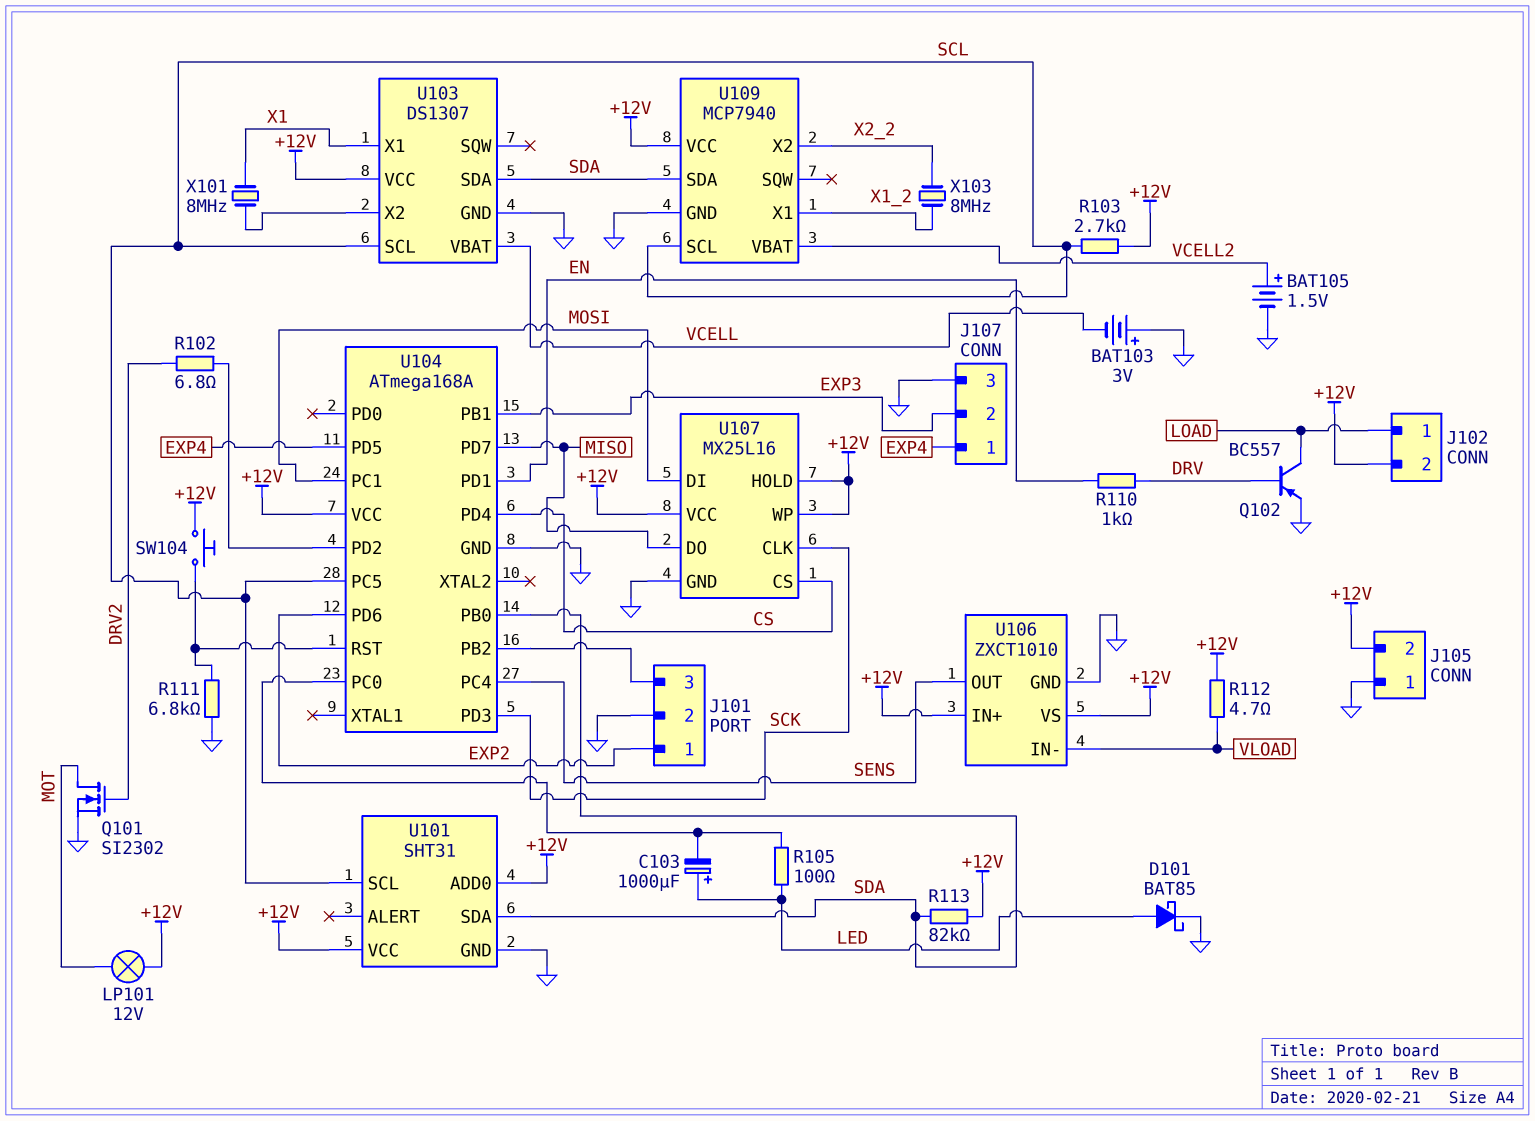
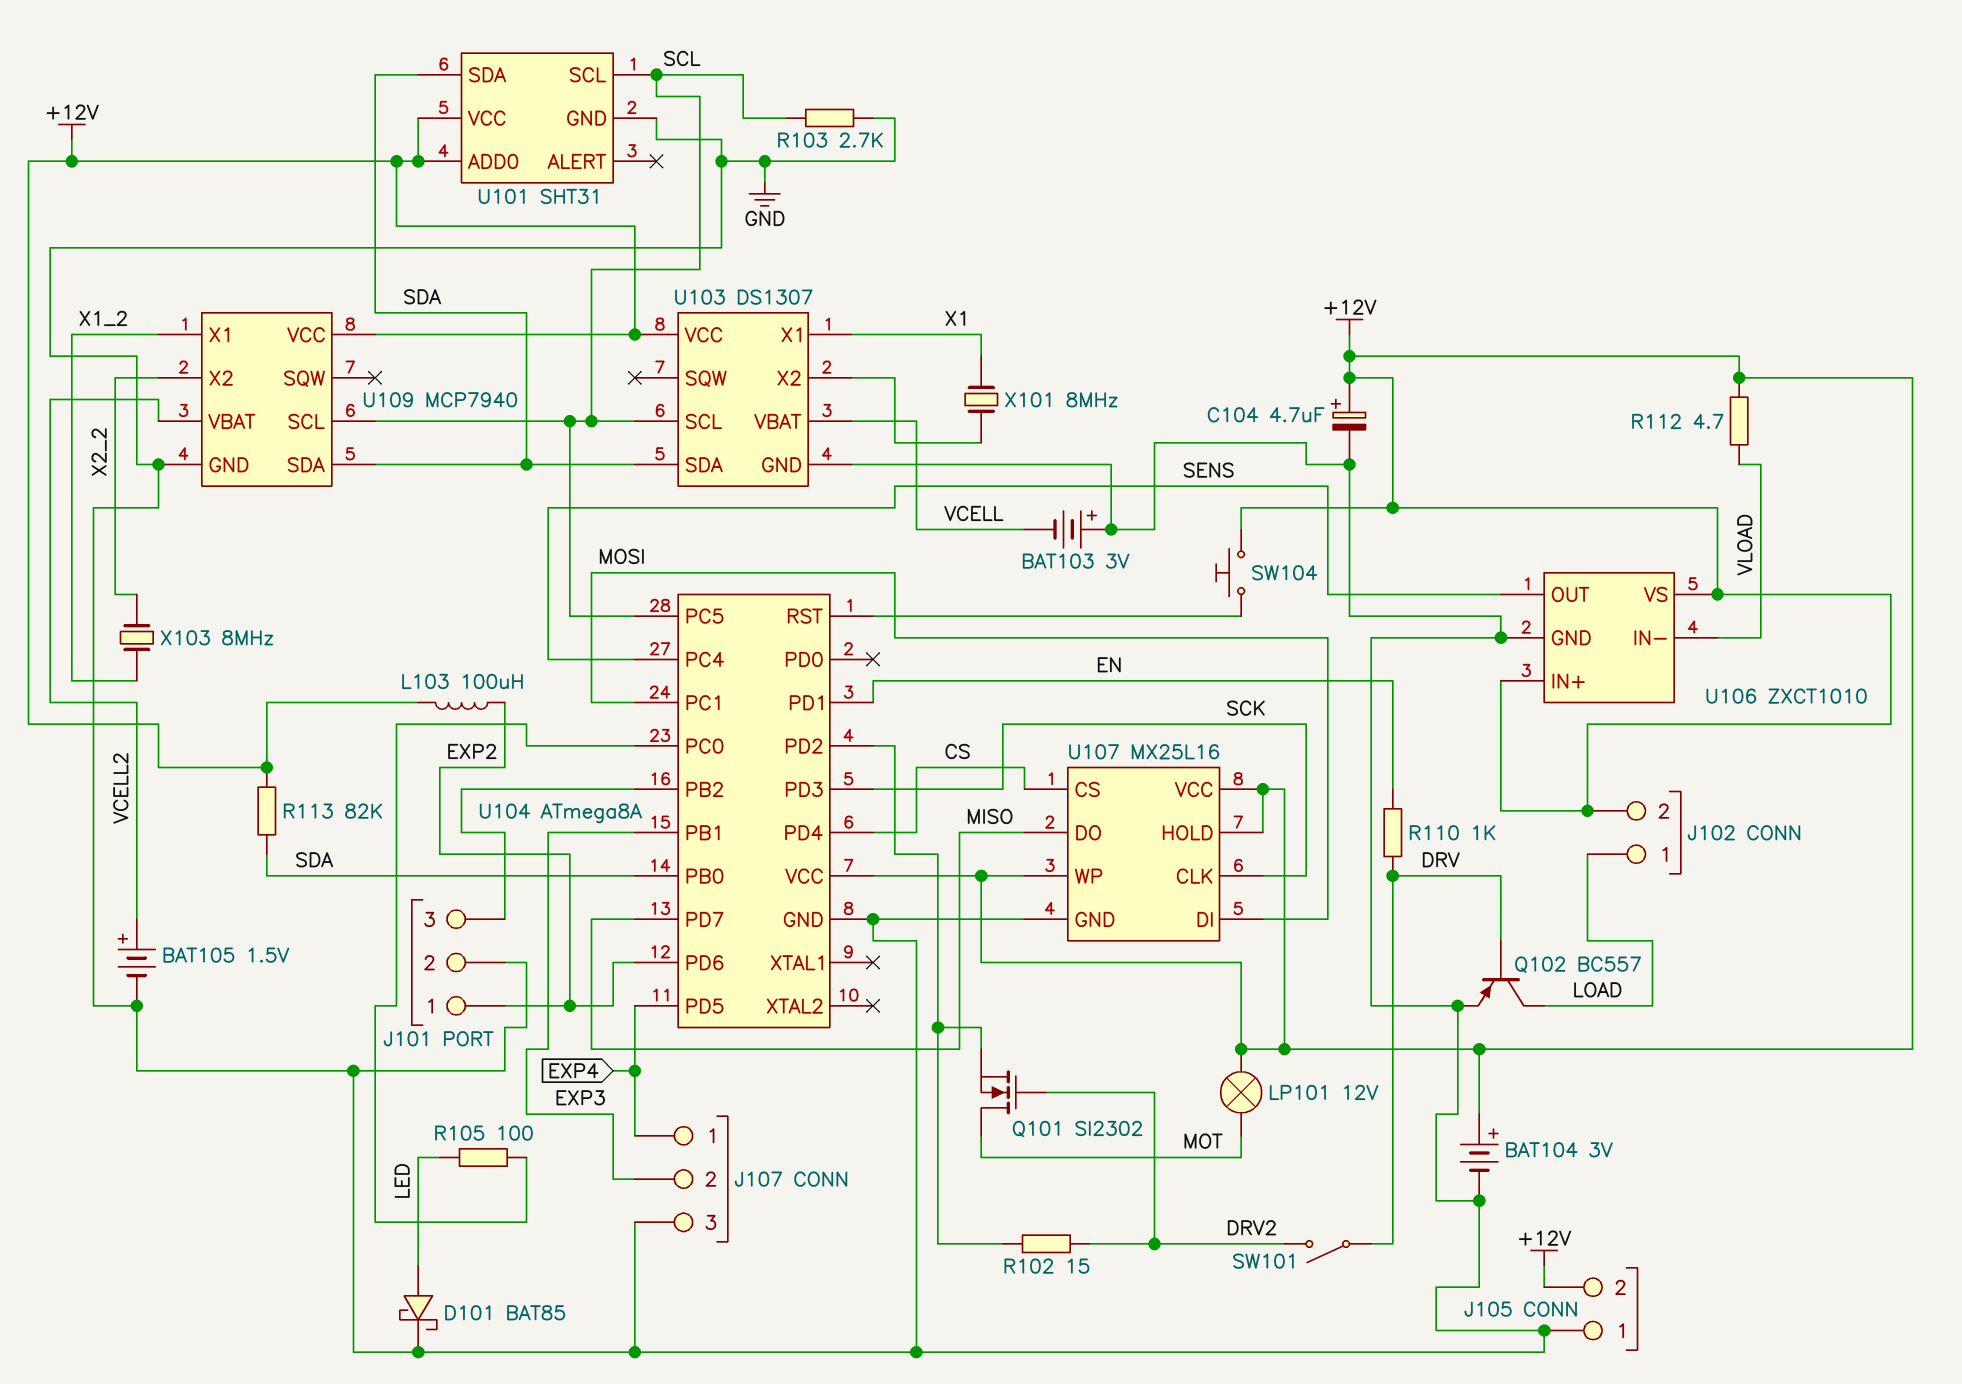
BAT104: none -> 3V (plus +12V, minus GND)
C103: 1000uF (plus LED, minus U104/PC0) -> none
C104: none -> 4.7uF (plus +12V, minus GND)
L103: none -> 100uH (+12V, EXP2)
Q101: NMOS SI2302 (G DRV2, D MOT, S GND) -> NMOS SI2302 (G DRV2, D MOT, S U104/PD2)
R102: 6.8 (DRV2, U104/PD2) -> 15 (DRV2, U104/PD2)
R103: 2.7k (+12V, SCL) -> 2.7k (GND, SCL)
R111: 6.8k (GND, U104/RST) -> none
SW101: none -> switch (DRV, DRV2)
U104: ATmega168A -> ATmega8A

